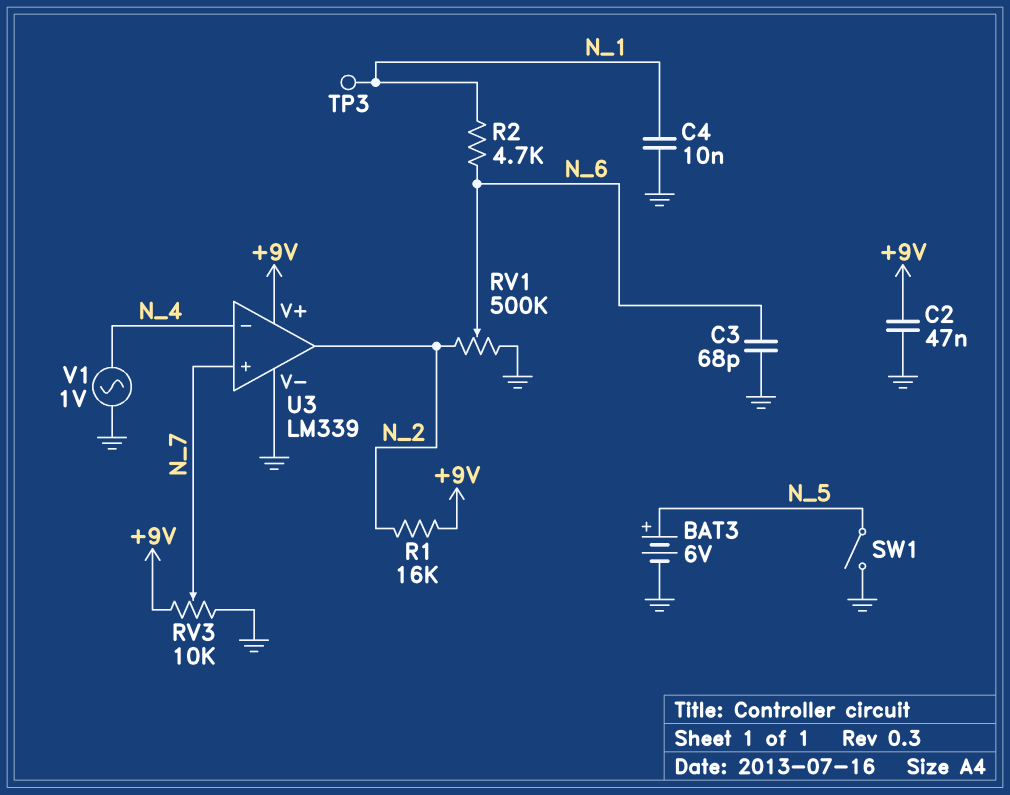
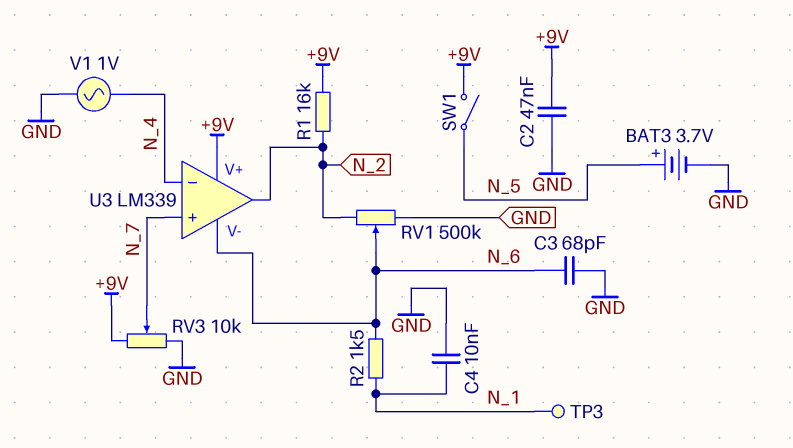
BAT3: 6V (plus N_5, minus GND) -> 3.7V (plus N_5, minus GND)
R2: 4.7k (N_1, N_6) -> 1.5k (N_1, N_6)
SW1: switch (GND, N_5) -> switch (+9V, N_5)
U3 pin V-: GND -> N_6

